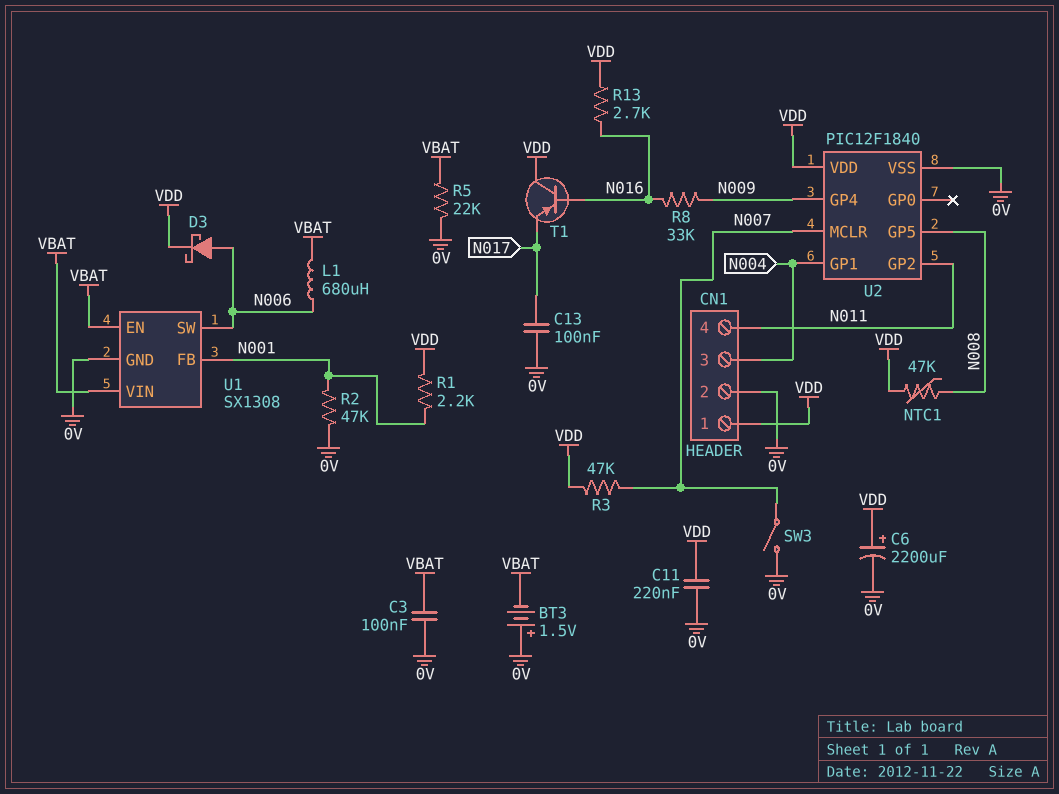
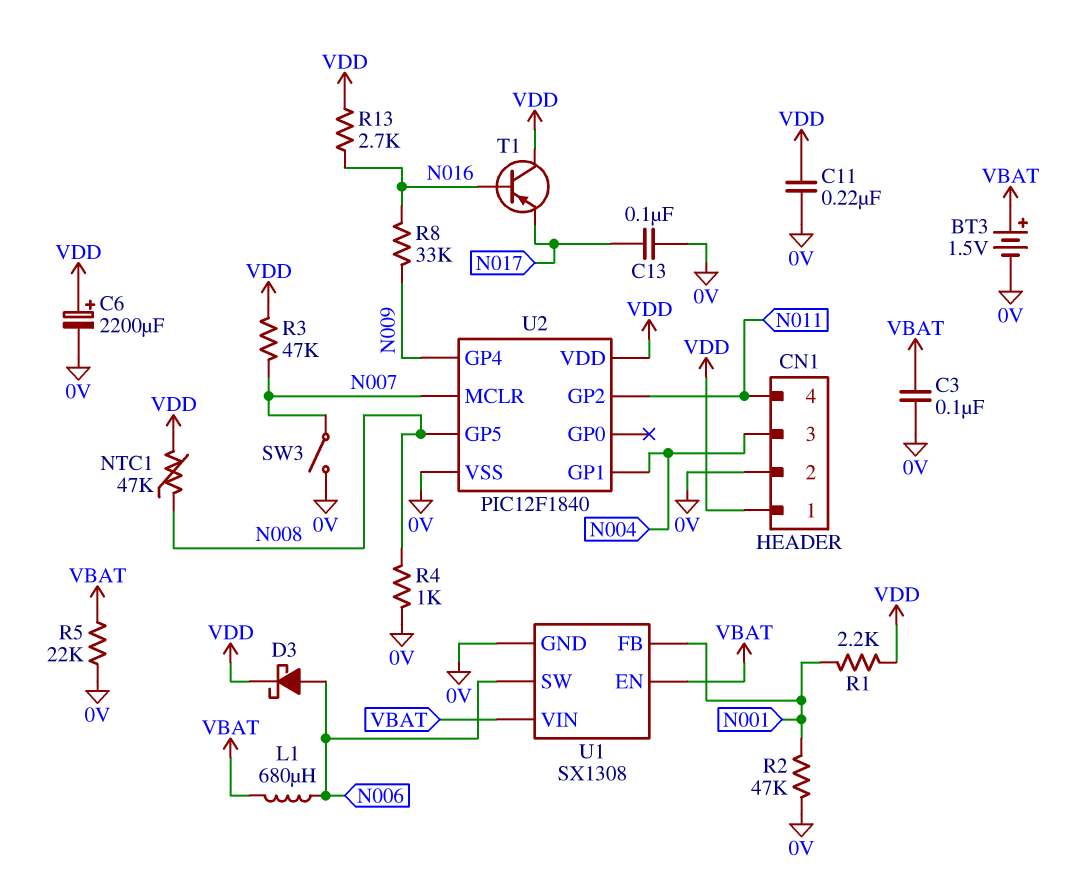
BT3: 1.5V (plus 0V, minus VBAT) -> 1.5V (plus VBAT, minus 0V)
R4: none -> 1k (0V, N008)

